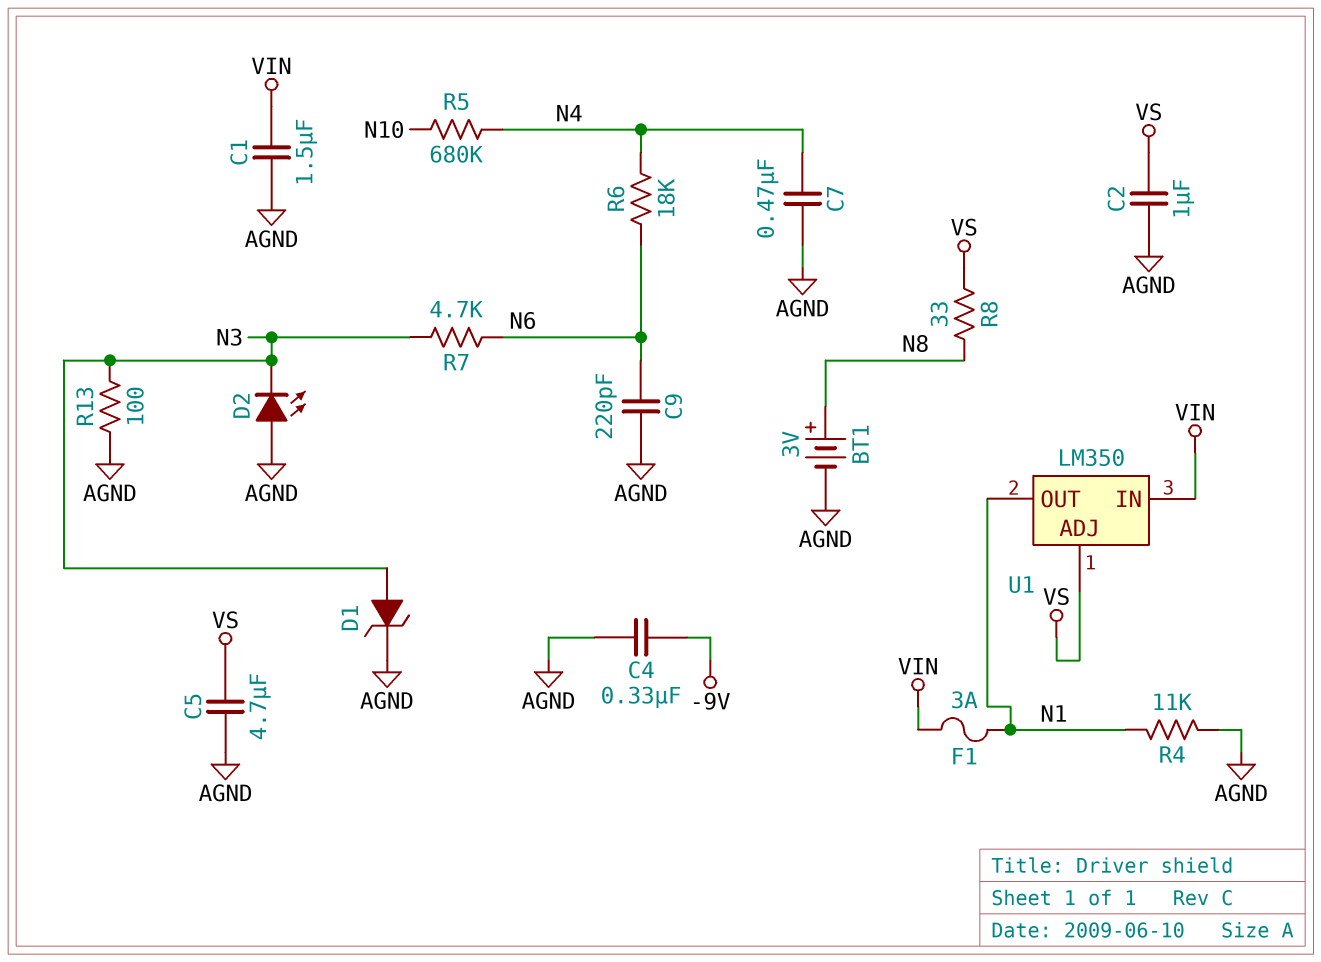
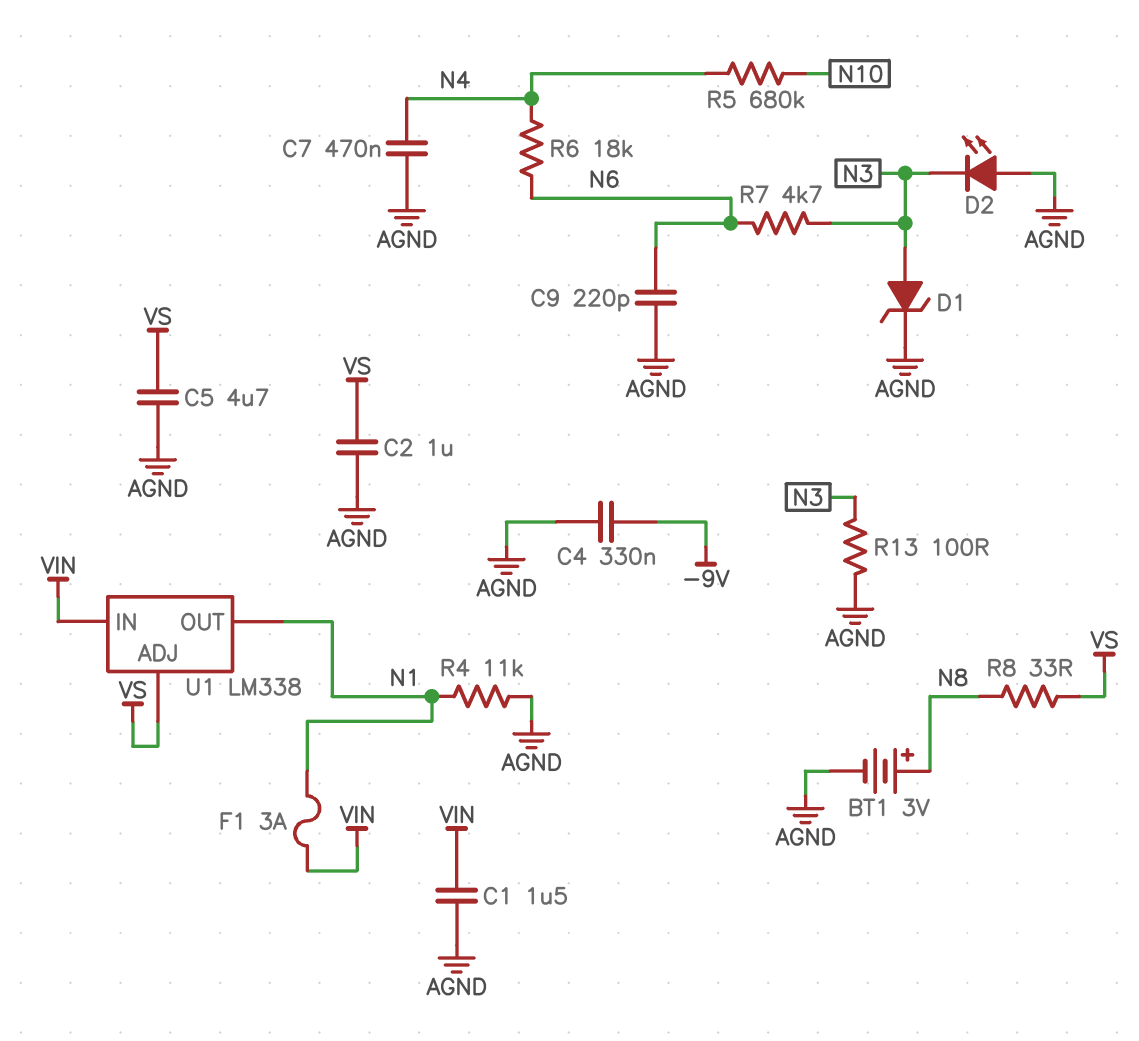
U1: LM350 -> LM338

